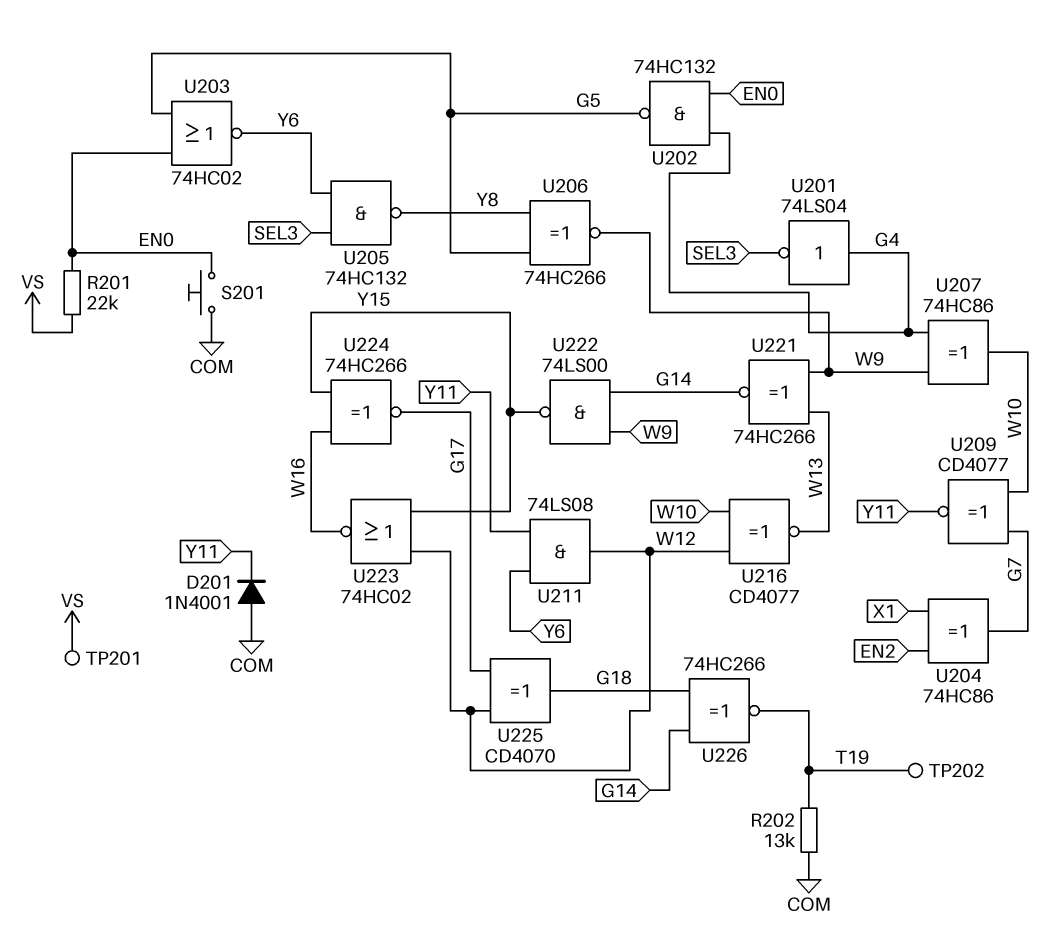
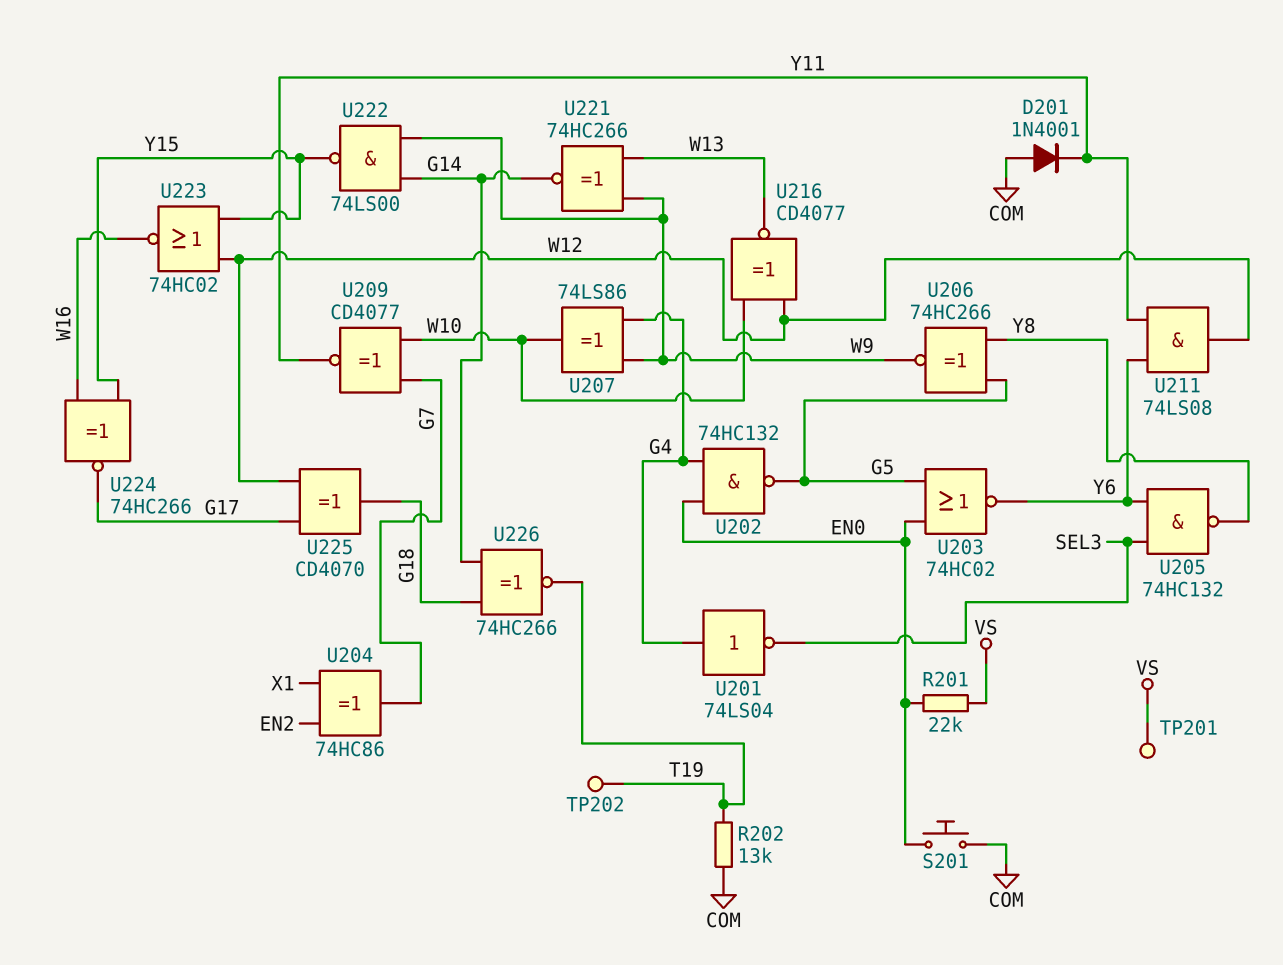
U207: XOR 74HC86 (in G4, in W9, out W10) -> XOR 74LS86 (in G4, in W9, out W10)

